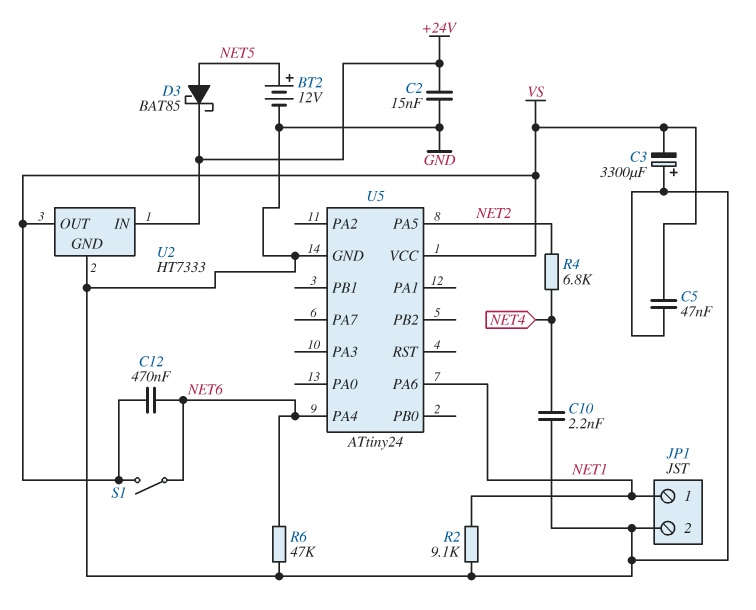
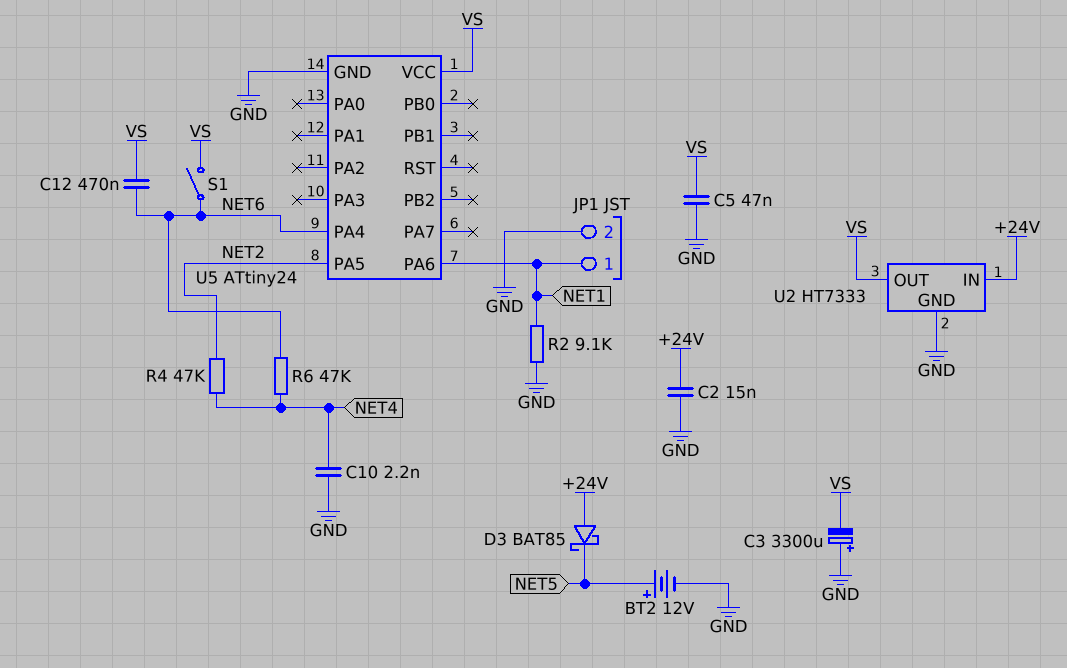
D3: schottky BAT85 (A NET5, K +24V) -> schottky BAT85 (A +24V, K NET5)
R4: 6.8k (NET2, NET4) -> 47k (NET2, NET4)
R6: 47k (GND, NET6) -> 47k (NET4, NET6)

